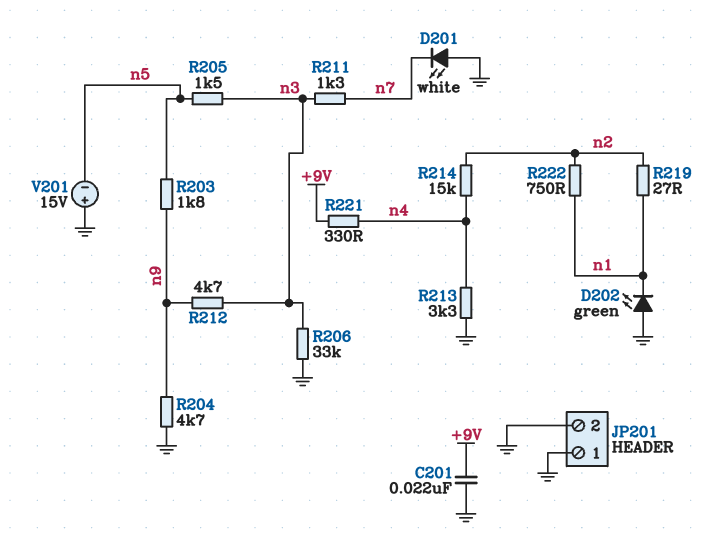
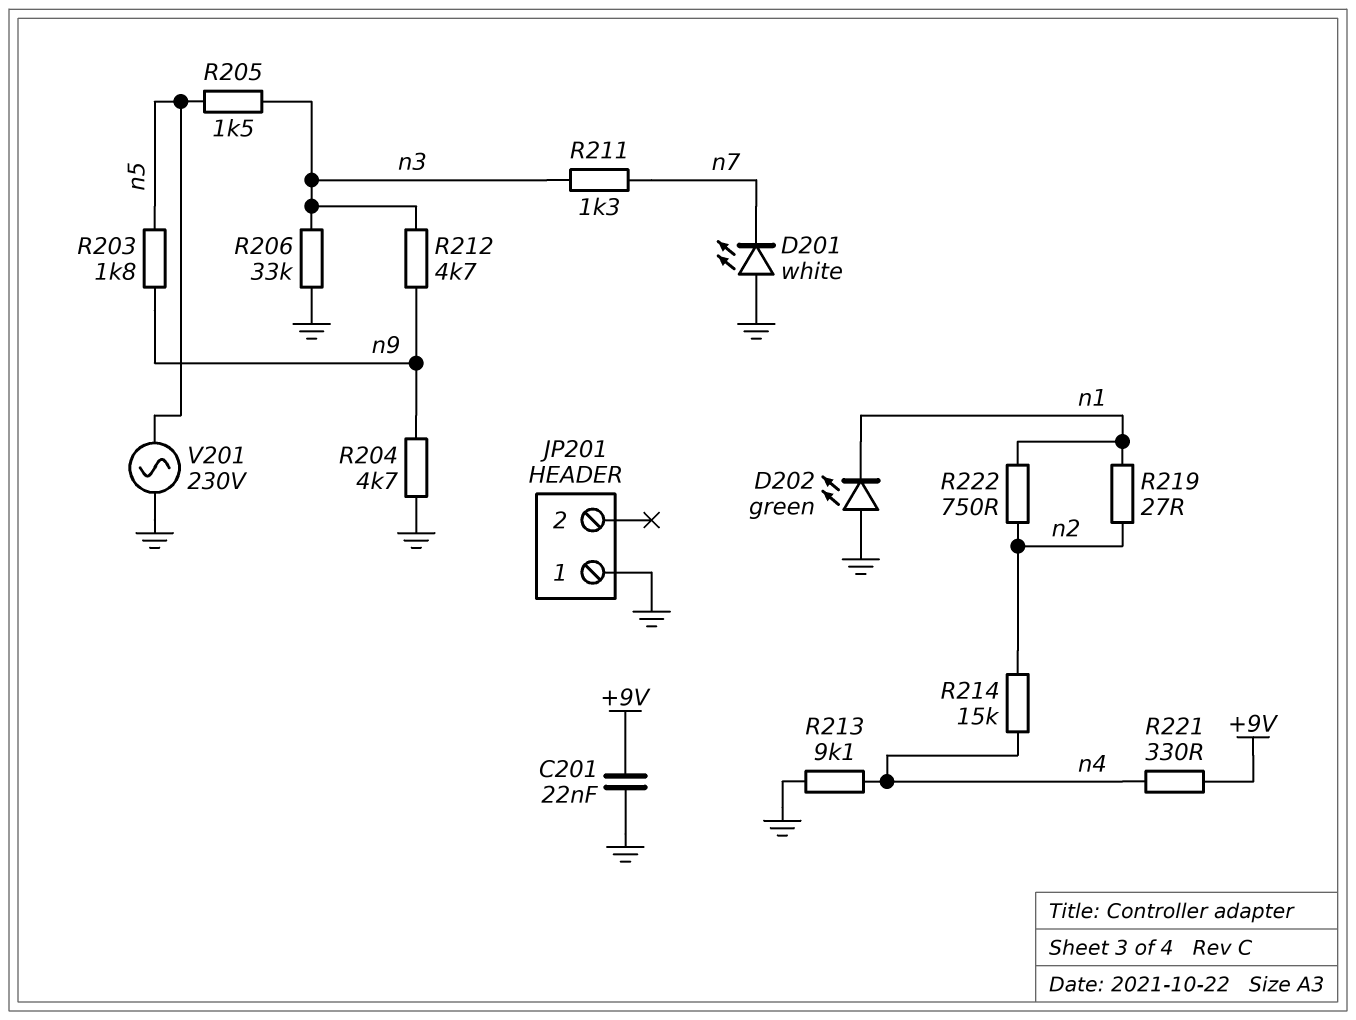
JP201 pin 2: GND -> none
R213: 3.3k (GND, n4) -> 9.1k (GND, n4)
V201: 15V (plus GND, minus n5) -> AC 230V (GND, n5)

